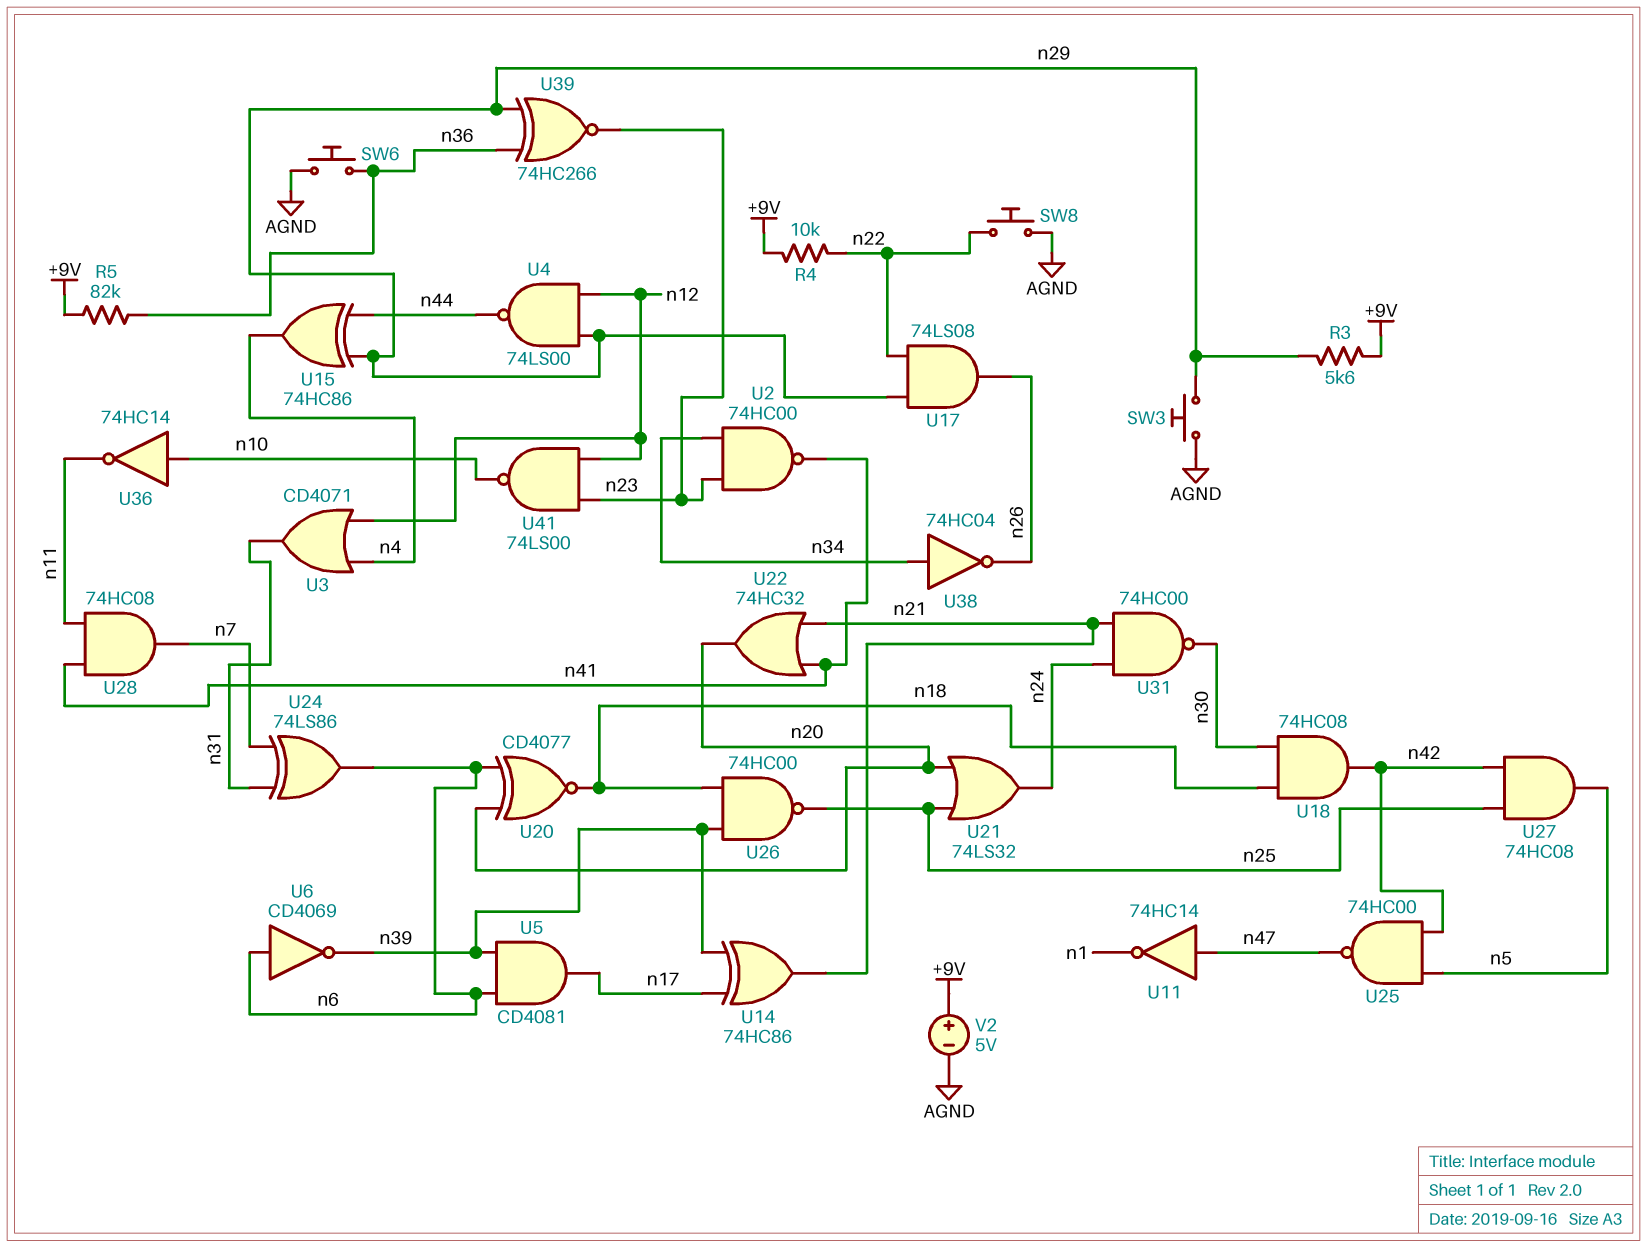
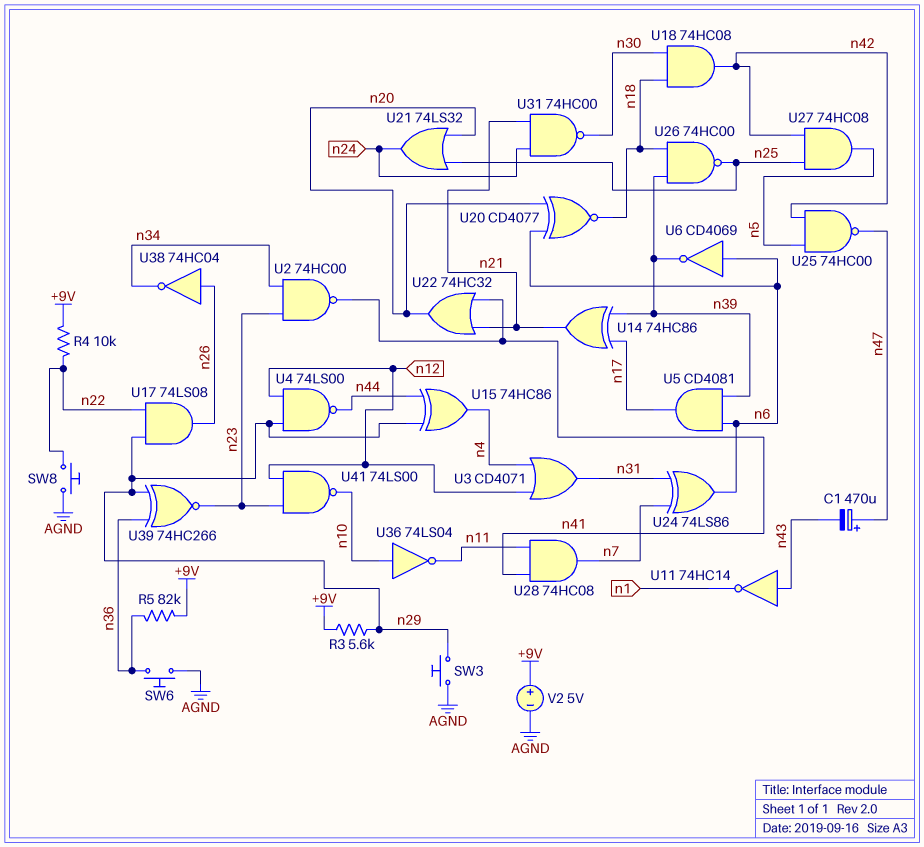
C1: none -> 470uF (plus n47, minus n43)
U11: NOT 74HC14 (in n47, out n1) -> NOT 74HC14 (in n43, out n1)
U36: NOT 74HC14 (in n10, out n11) -> NOT 74LS04 (in n10, out n11)
U38: NOT 74HC04 (in n34, out n26) -> NOT 74HC04 (in n26, out n34)

